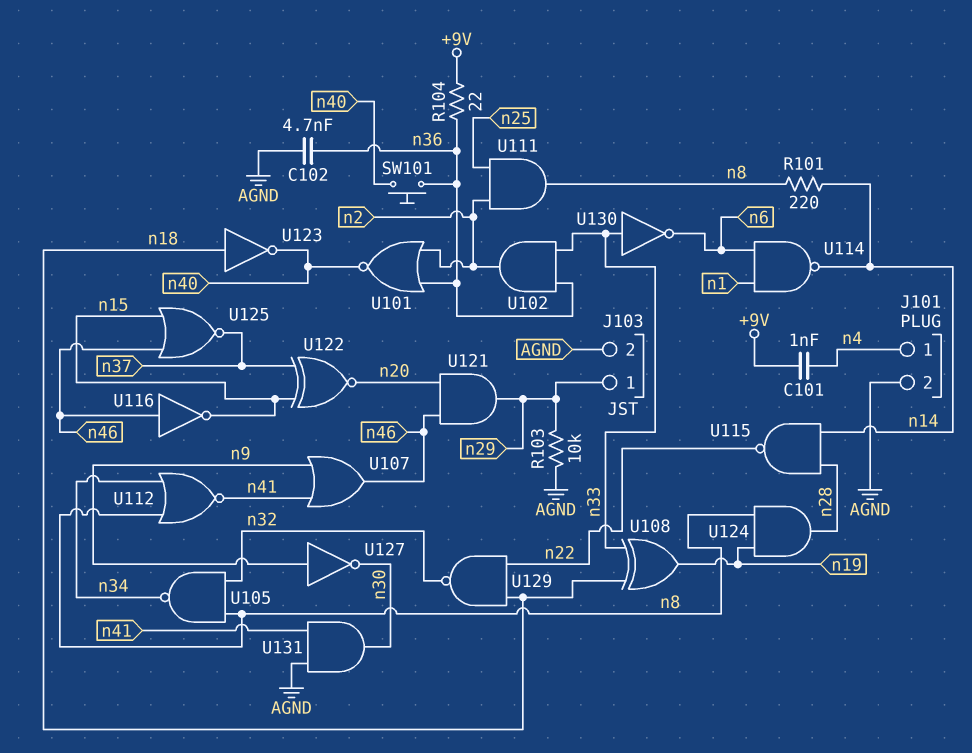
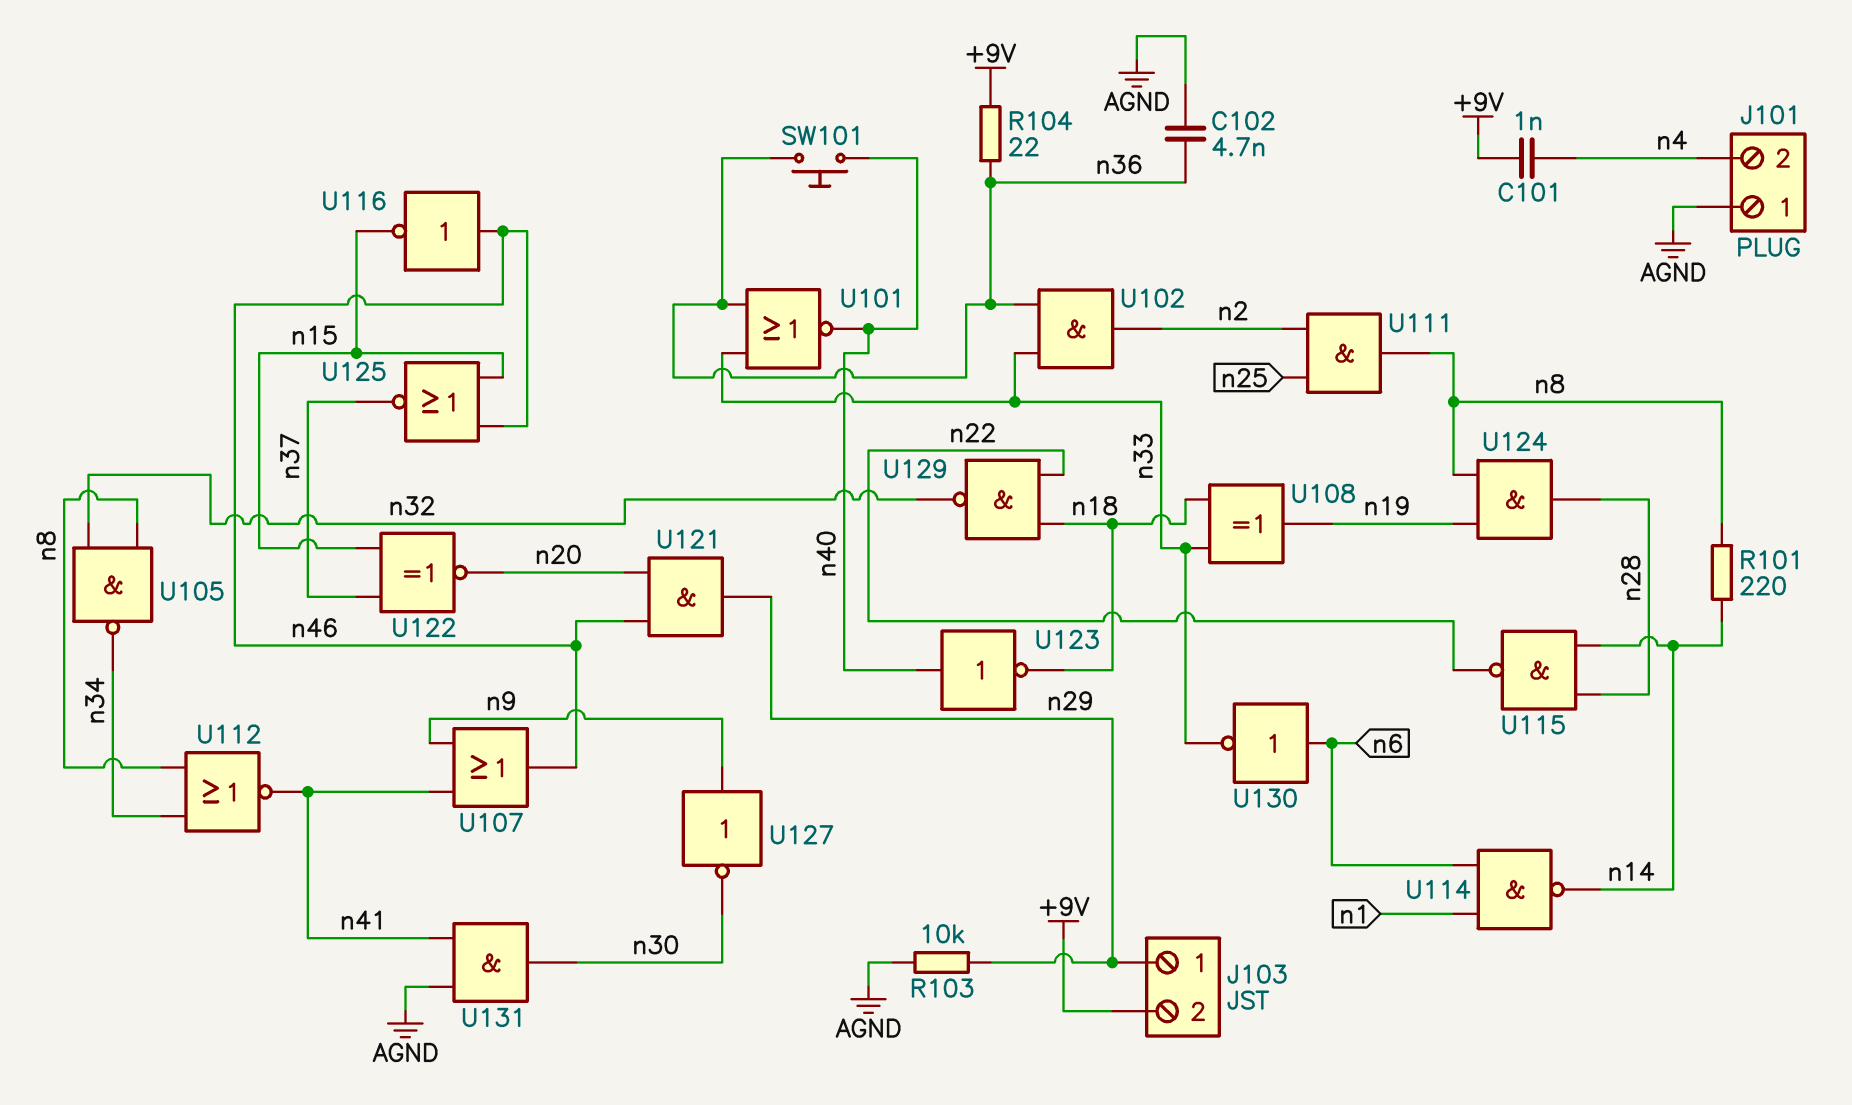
J101 pin 1: n4 -> AGND
J101 pin 2: AGND -> n4
J103 pin 2: AGND -> +9V
U101: NOR (in n2, in n36, out n40) -> NOR (in n33, in n36, out n40)
U123: NOT (in n18, out n40) -> NOT (in n40, out n18)
U130: NOT (in n33, out n6) -> NOT (in n6, out n33)

